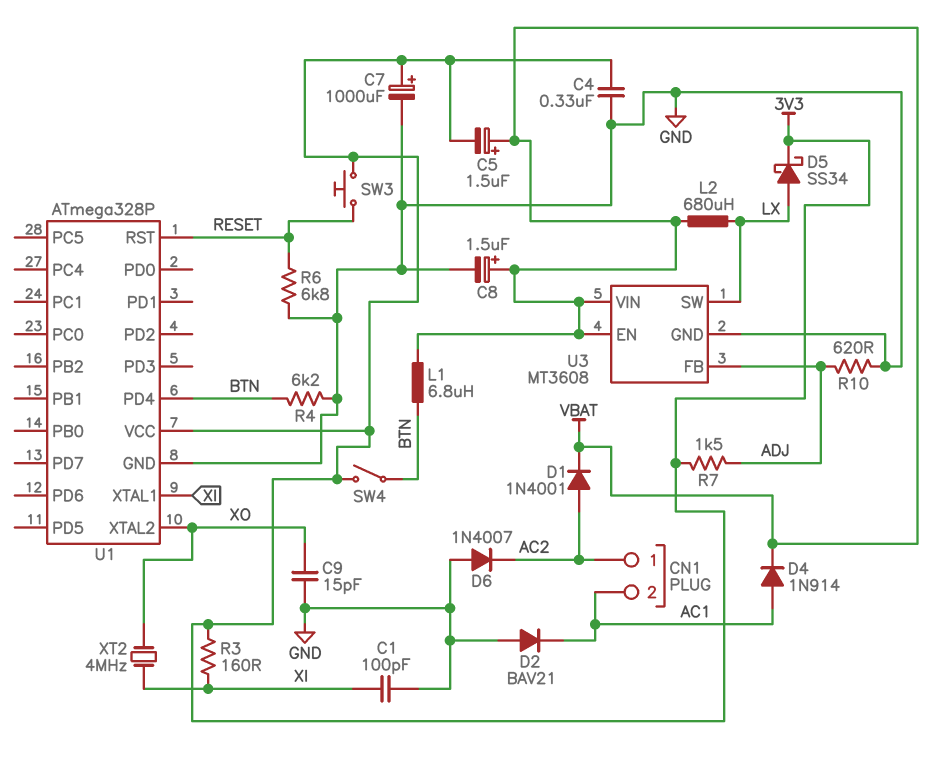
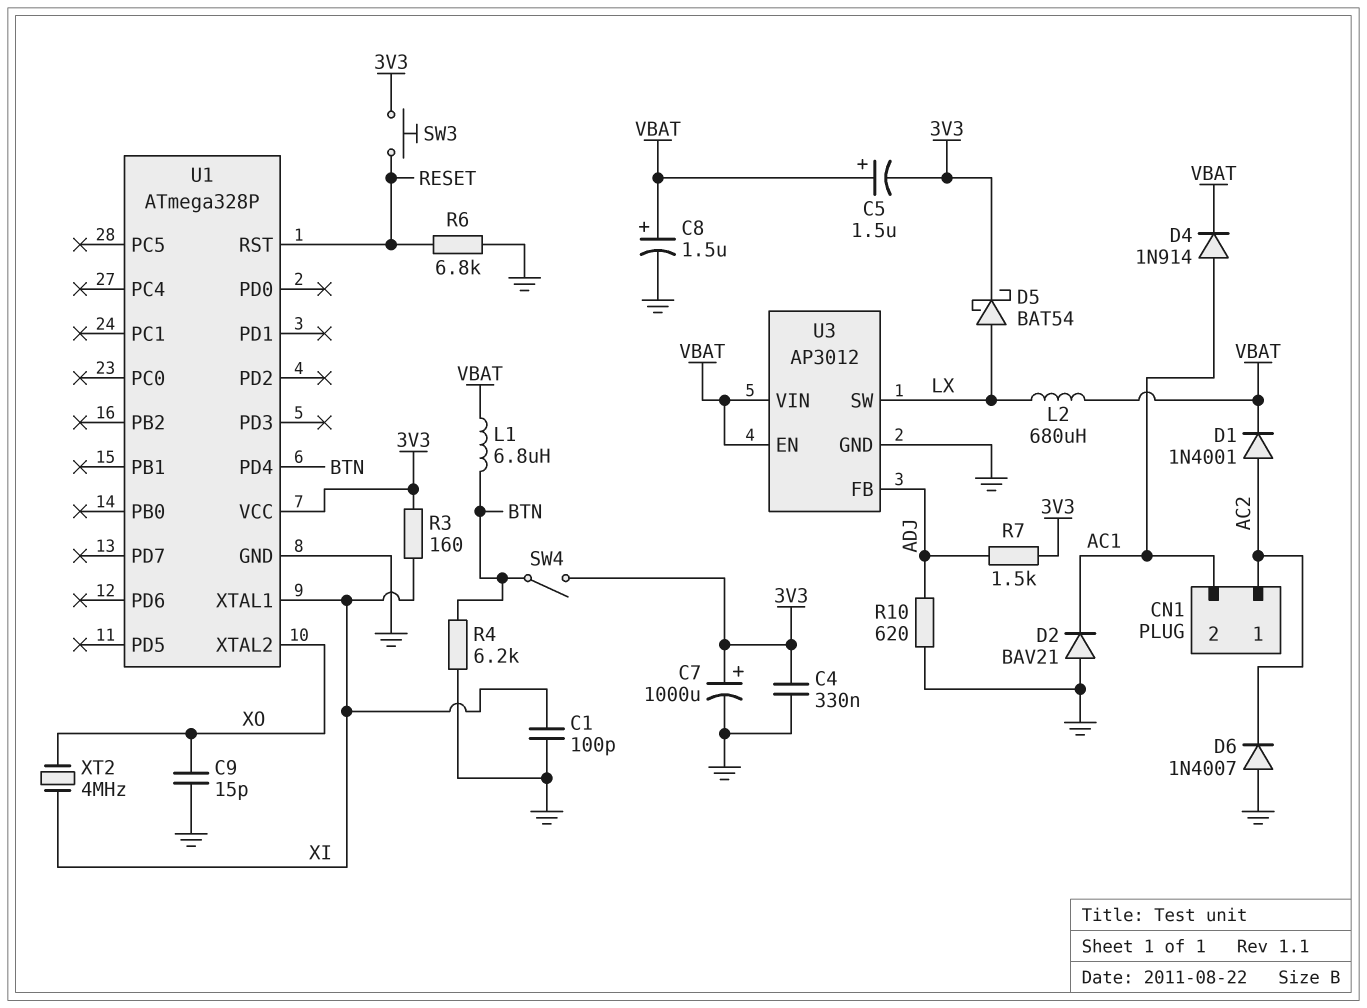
D5: schottky SS34 (A LX, K 3V3) -> schottky BAT54 (A LX, K 3V3)
U3: MT3608 -> AP3012

